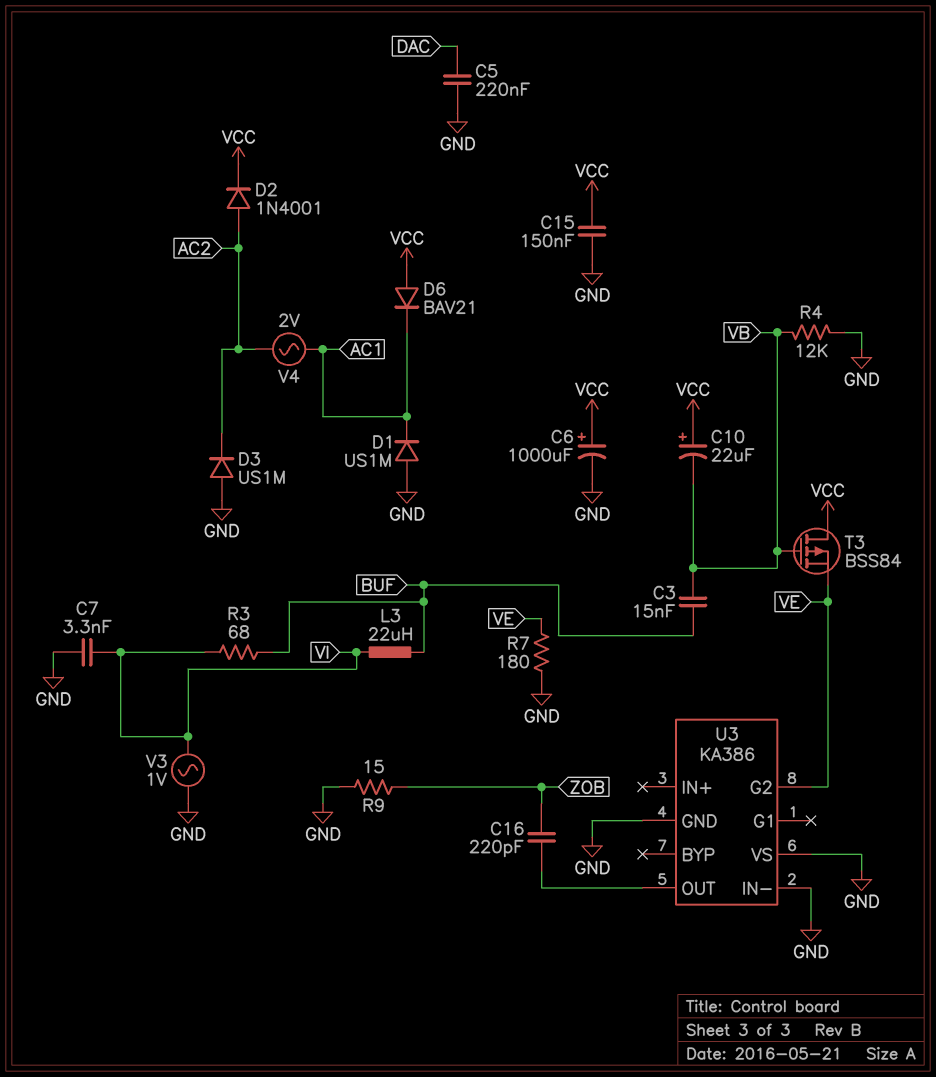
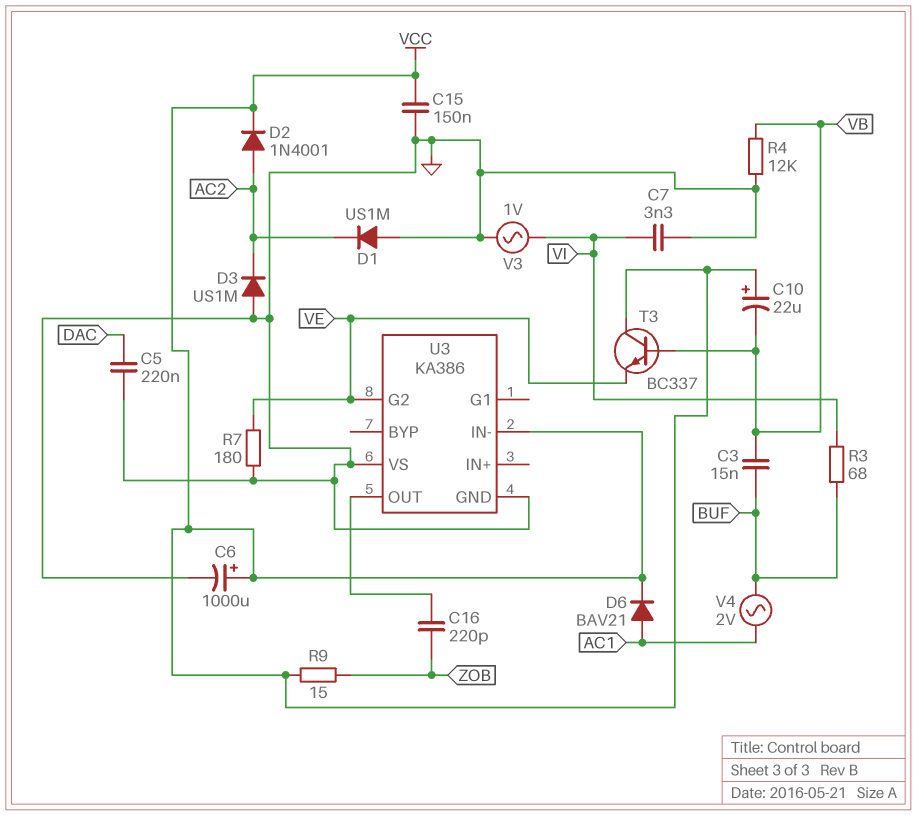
D1: diode US1M (A GND, K AC1) -> diode US1M (A GND, K AC2)
D6: diode BAV21 (A VCC, K AC1) -> diode BAV21 (A AC1, K VCC)
L3: 22uH (BUF, VI) -> none
R9: 15 (GND, ZOB) -> 15 (VCC, ZOB)
T3: PMOS BSS84 (G VB, D VCC, S VE) -> NPN BC337 (B VB, C VCC, E VE)
U3 pin IN-: GND -> VCC
V4: AC 2V (AC1, AC2) -> AC 2V (AC1, BUF)

